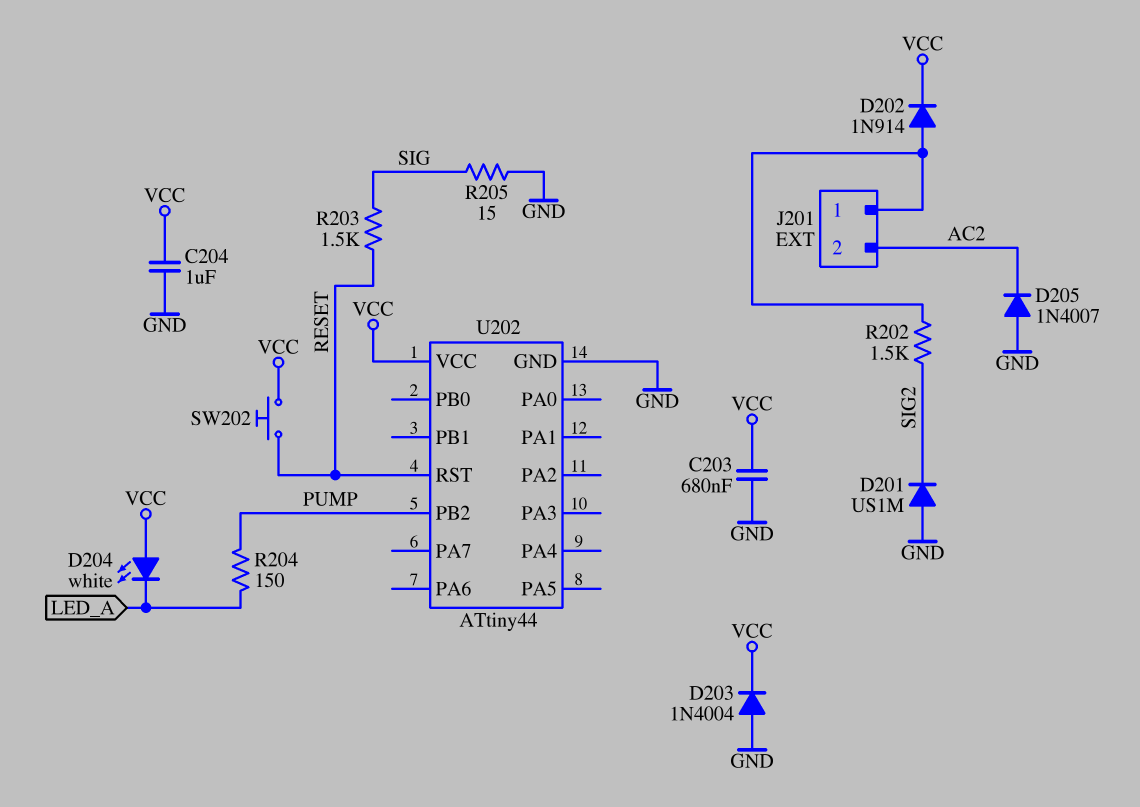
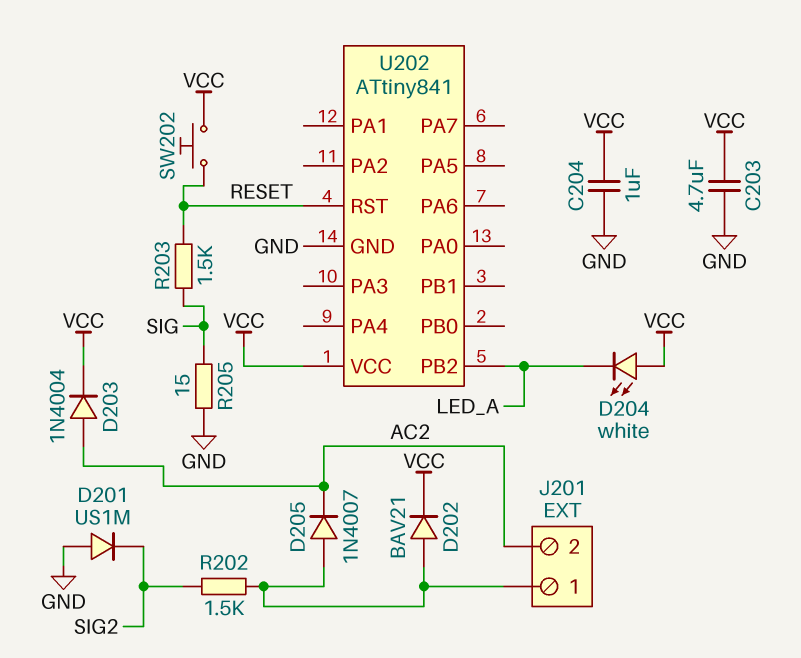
C203: 680nF (GND, VCC) -> 4.7uF (GND, VCC)
D202: diode 1N914 (A J201/1, K VCC) -> diode BAV21 (A J201/1, K VCC)
D203: diode 1N4004 (A GND, K VCC) -> diode 1N4004 (A AC2, K VCC)
D205: diode 1N4007 (A GND, K AC2) -> diode 1N4007 (A J201/1, K AC2)
R204: 150 (LED_A, PUMP) -> none
U202: ATtiny44 -> ATtiny841
U202 pin PB2: PUMP -> LED_A

